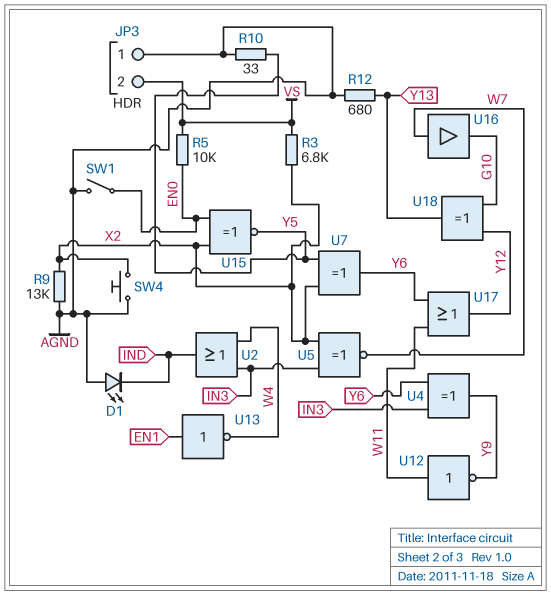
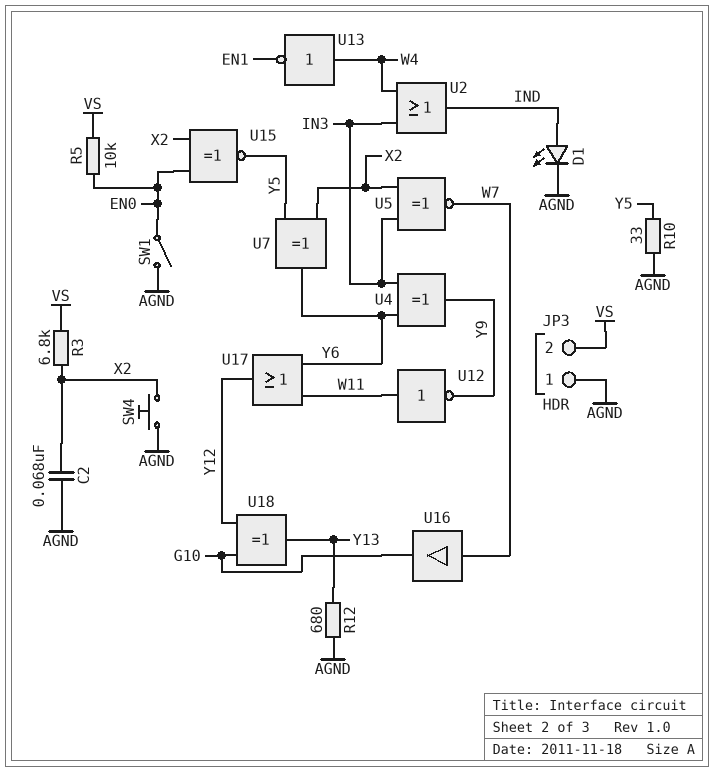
C2: none -> 68nF (AGND, X2)
D1: LED (A AGND, K IND) -> LED (A IND, K AGND)
R9: 13k (AGND, X2) -> none
U13: NOT (in EN1, out W4) -> NOT (in W4, out EN1)

